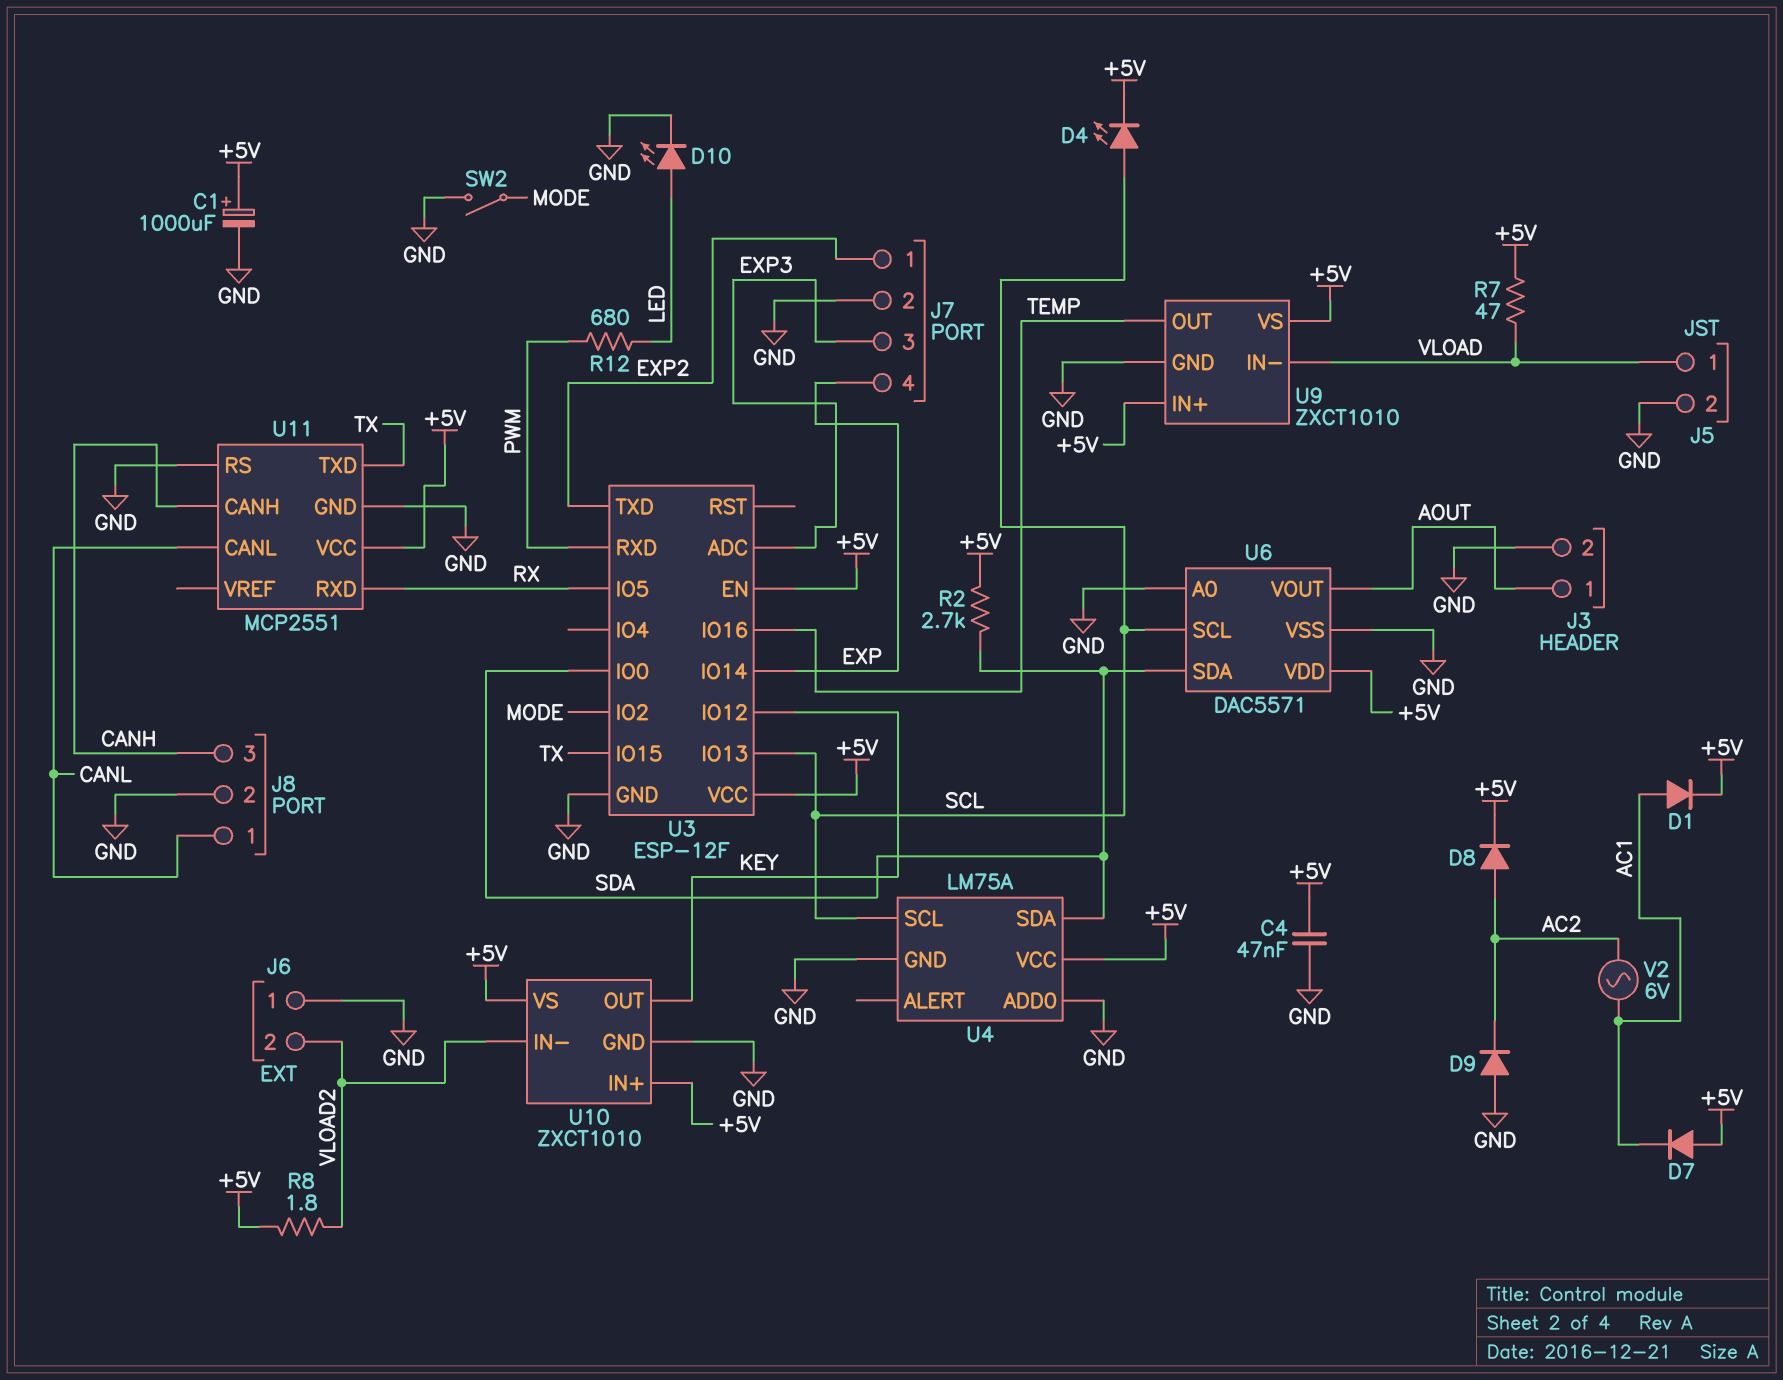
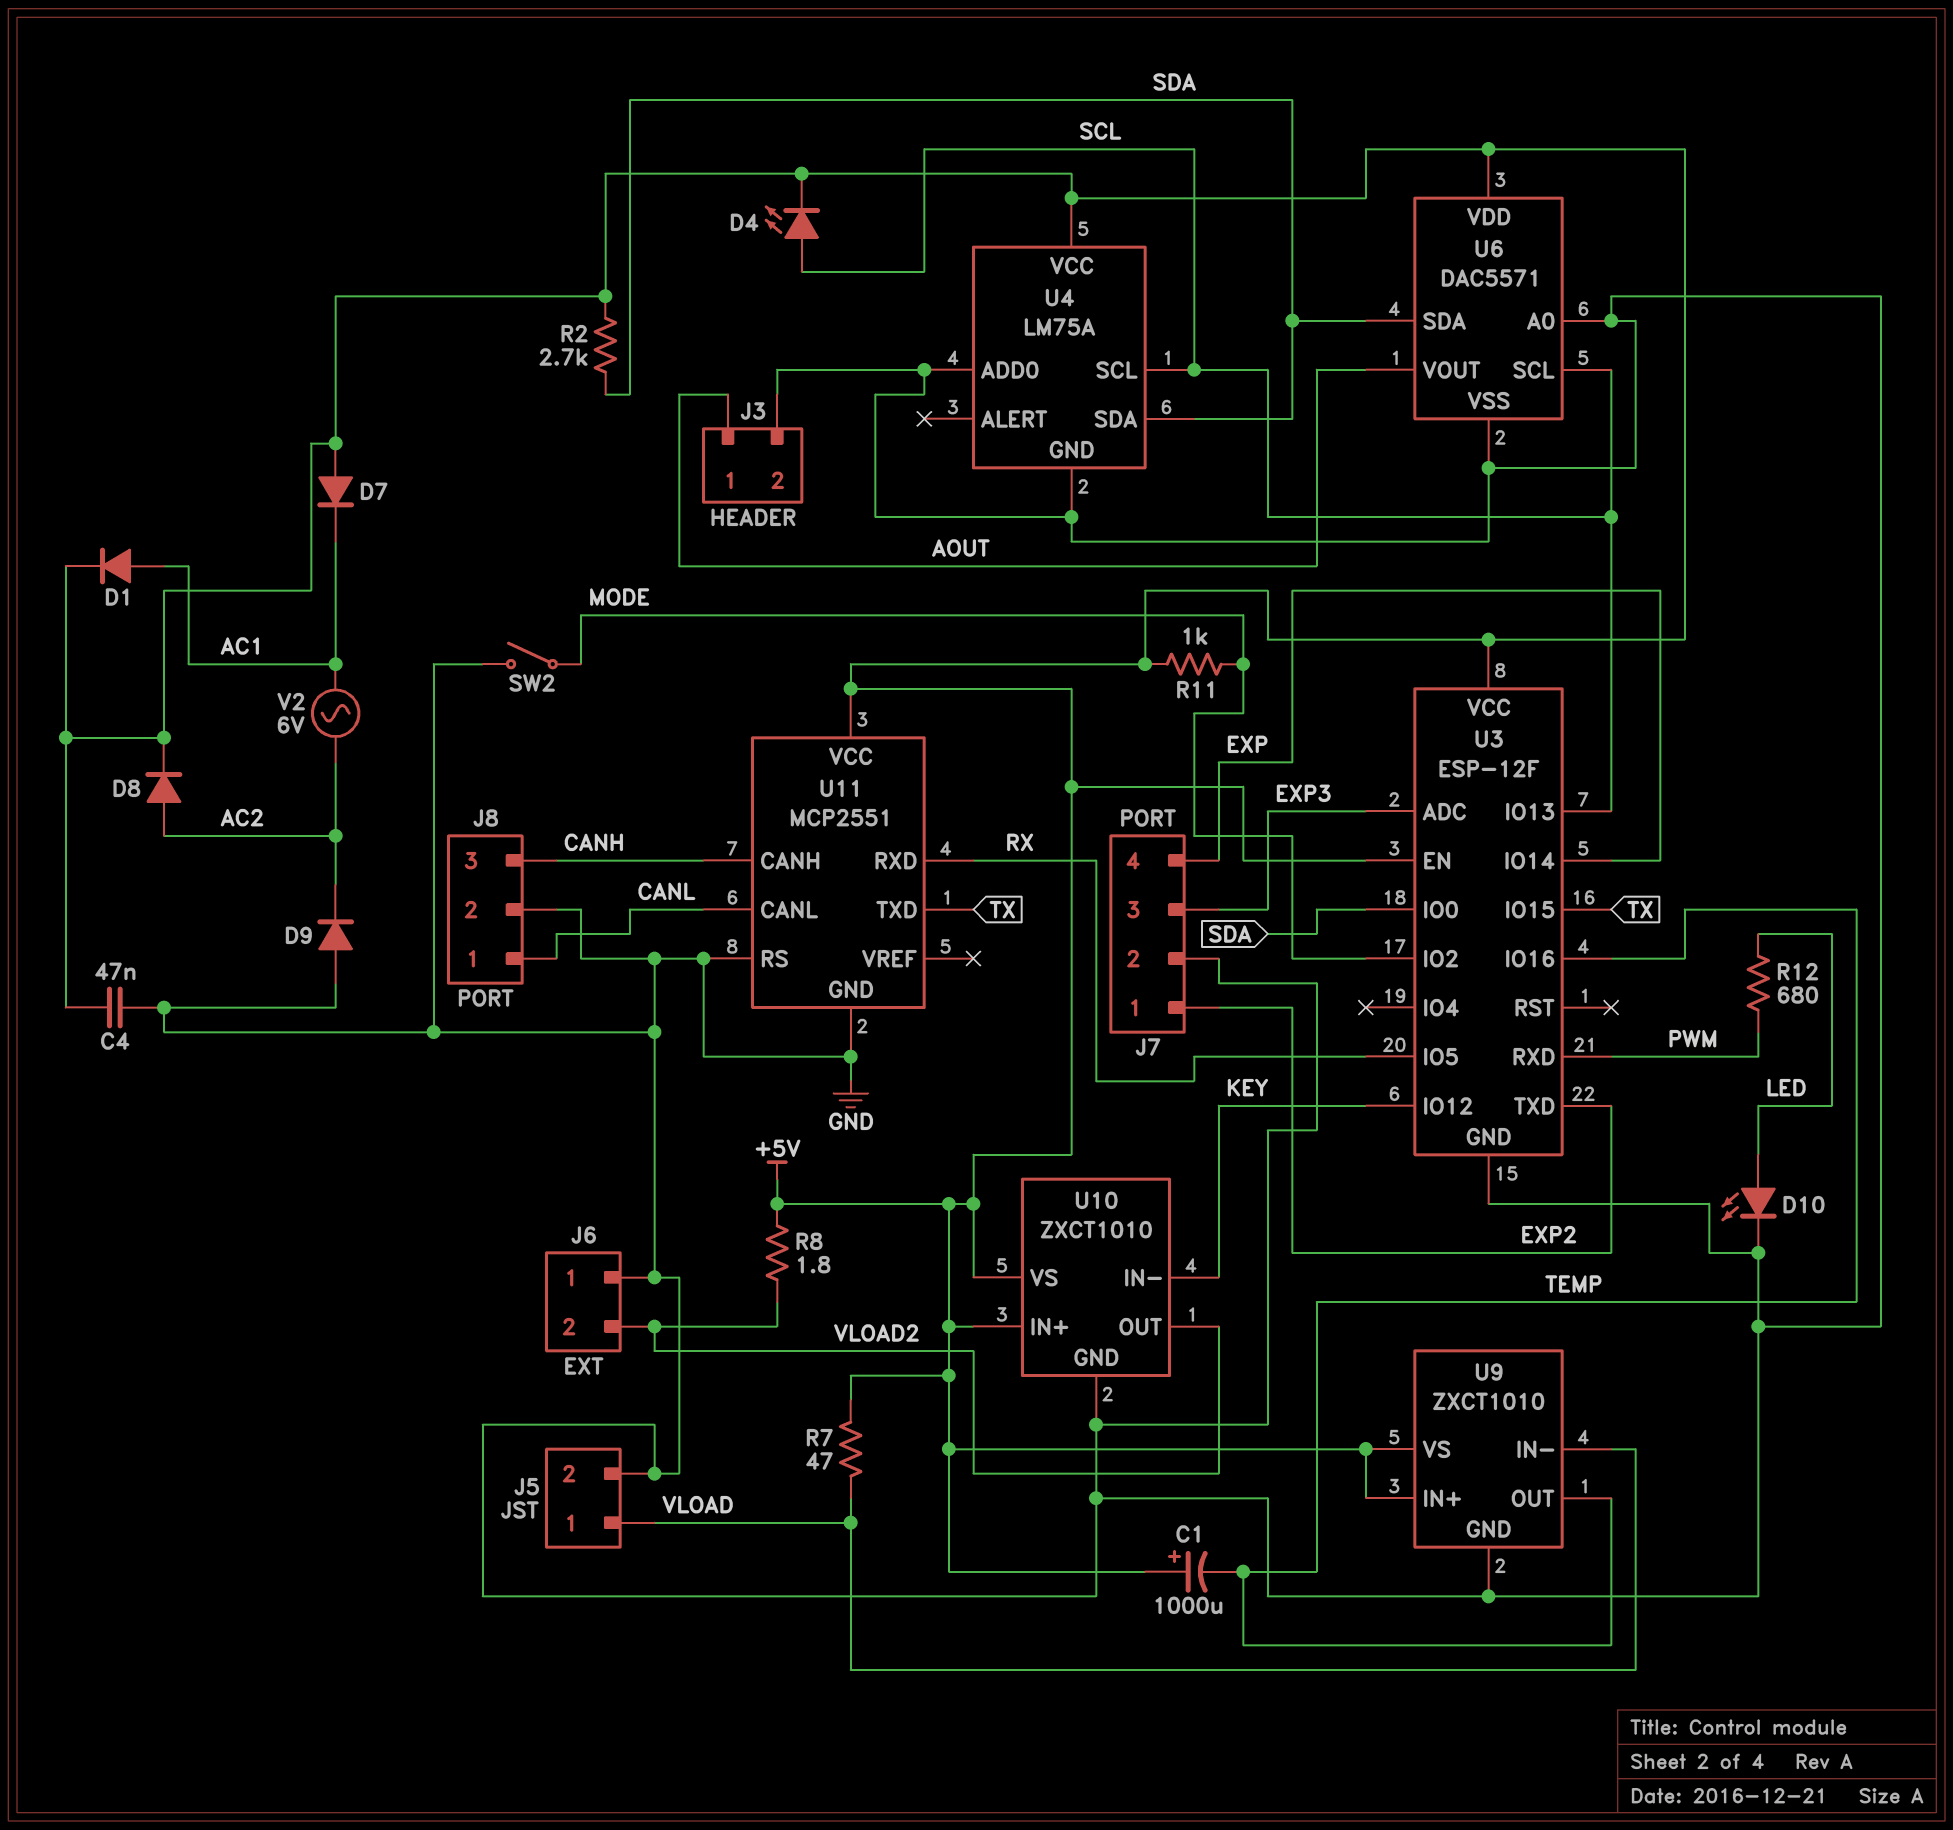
C1: 1000uF (plus +5V, minus GND) -> 1000uF (plus +5V, minus TEMP)
R11: none -> 1k (+5V, MODE)
U10 pin IN-: VLOAD2 -> KEY
U10 pin OUT: KEY -> VLOAD2

